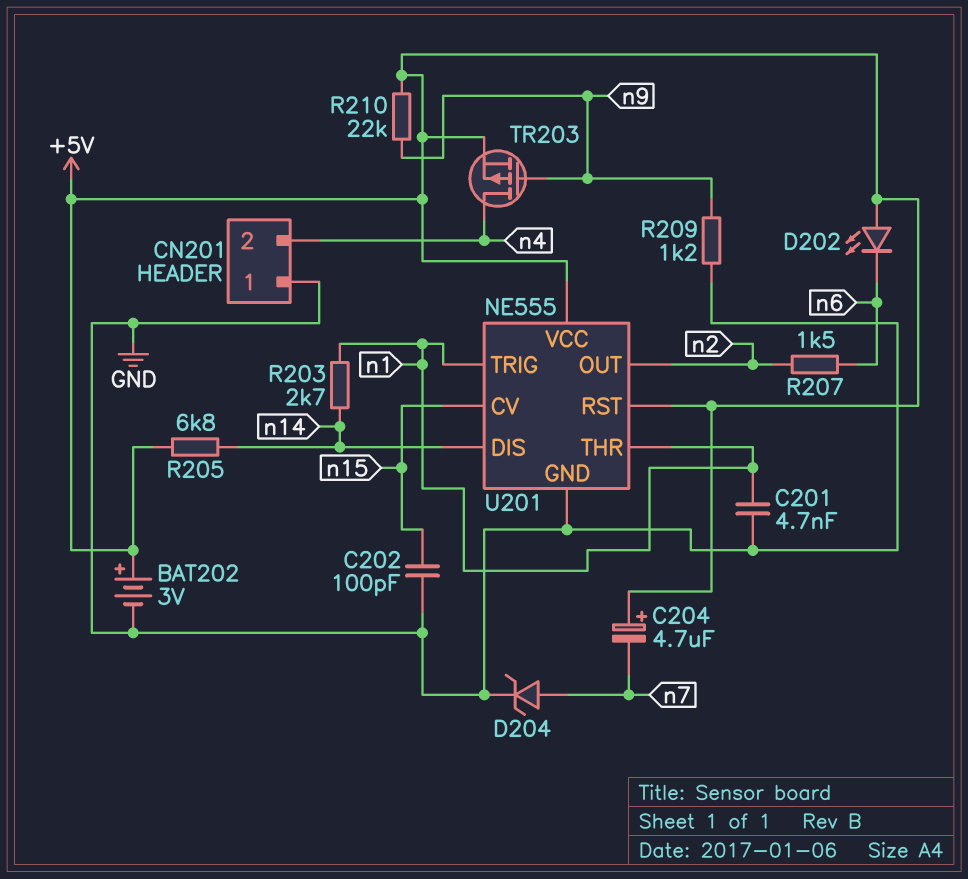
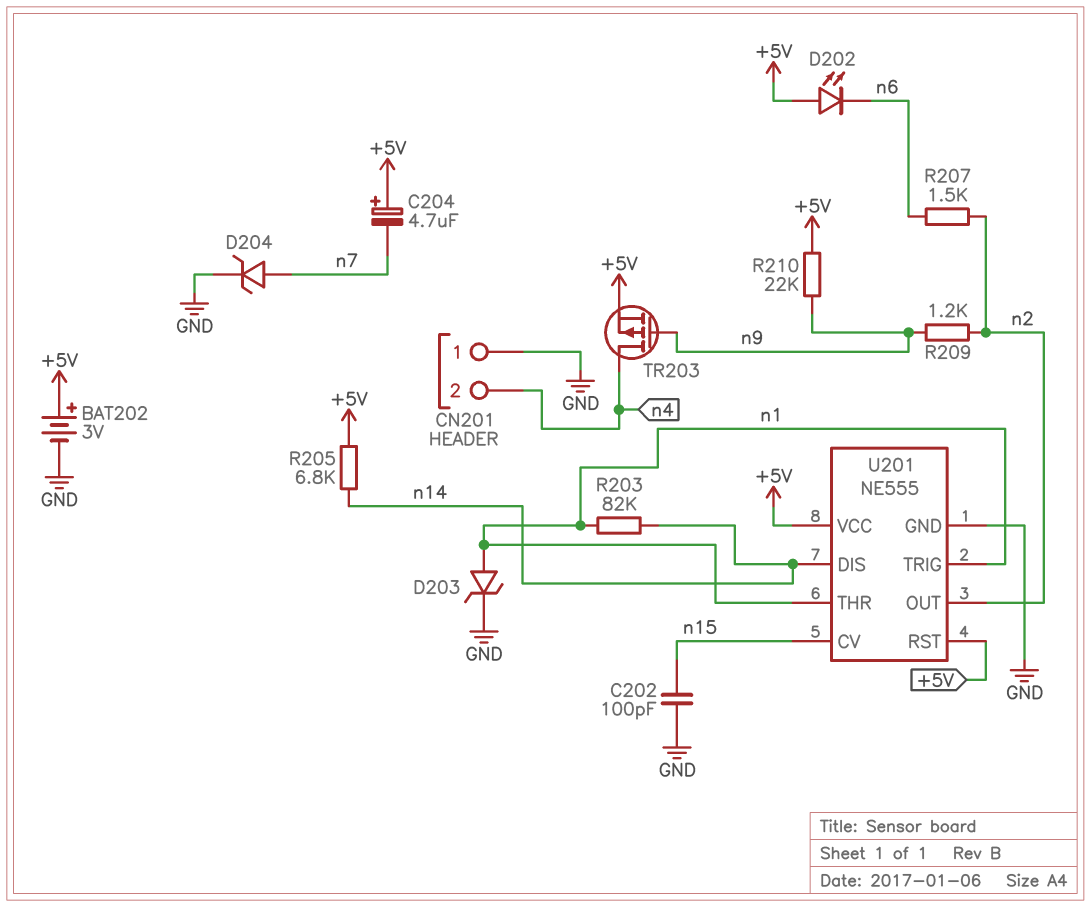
C201: 4.7nF (GND, n1) -> none
D203: none -> zener (A n1, K GND)
R203: 2.7k (n1, n14) -> 82k (n1, n14)
R209: 1.2k (GND, n9) -> 1.2k (n2, n9)

